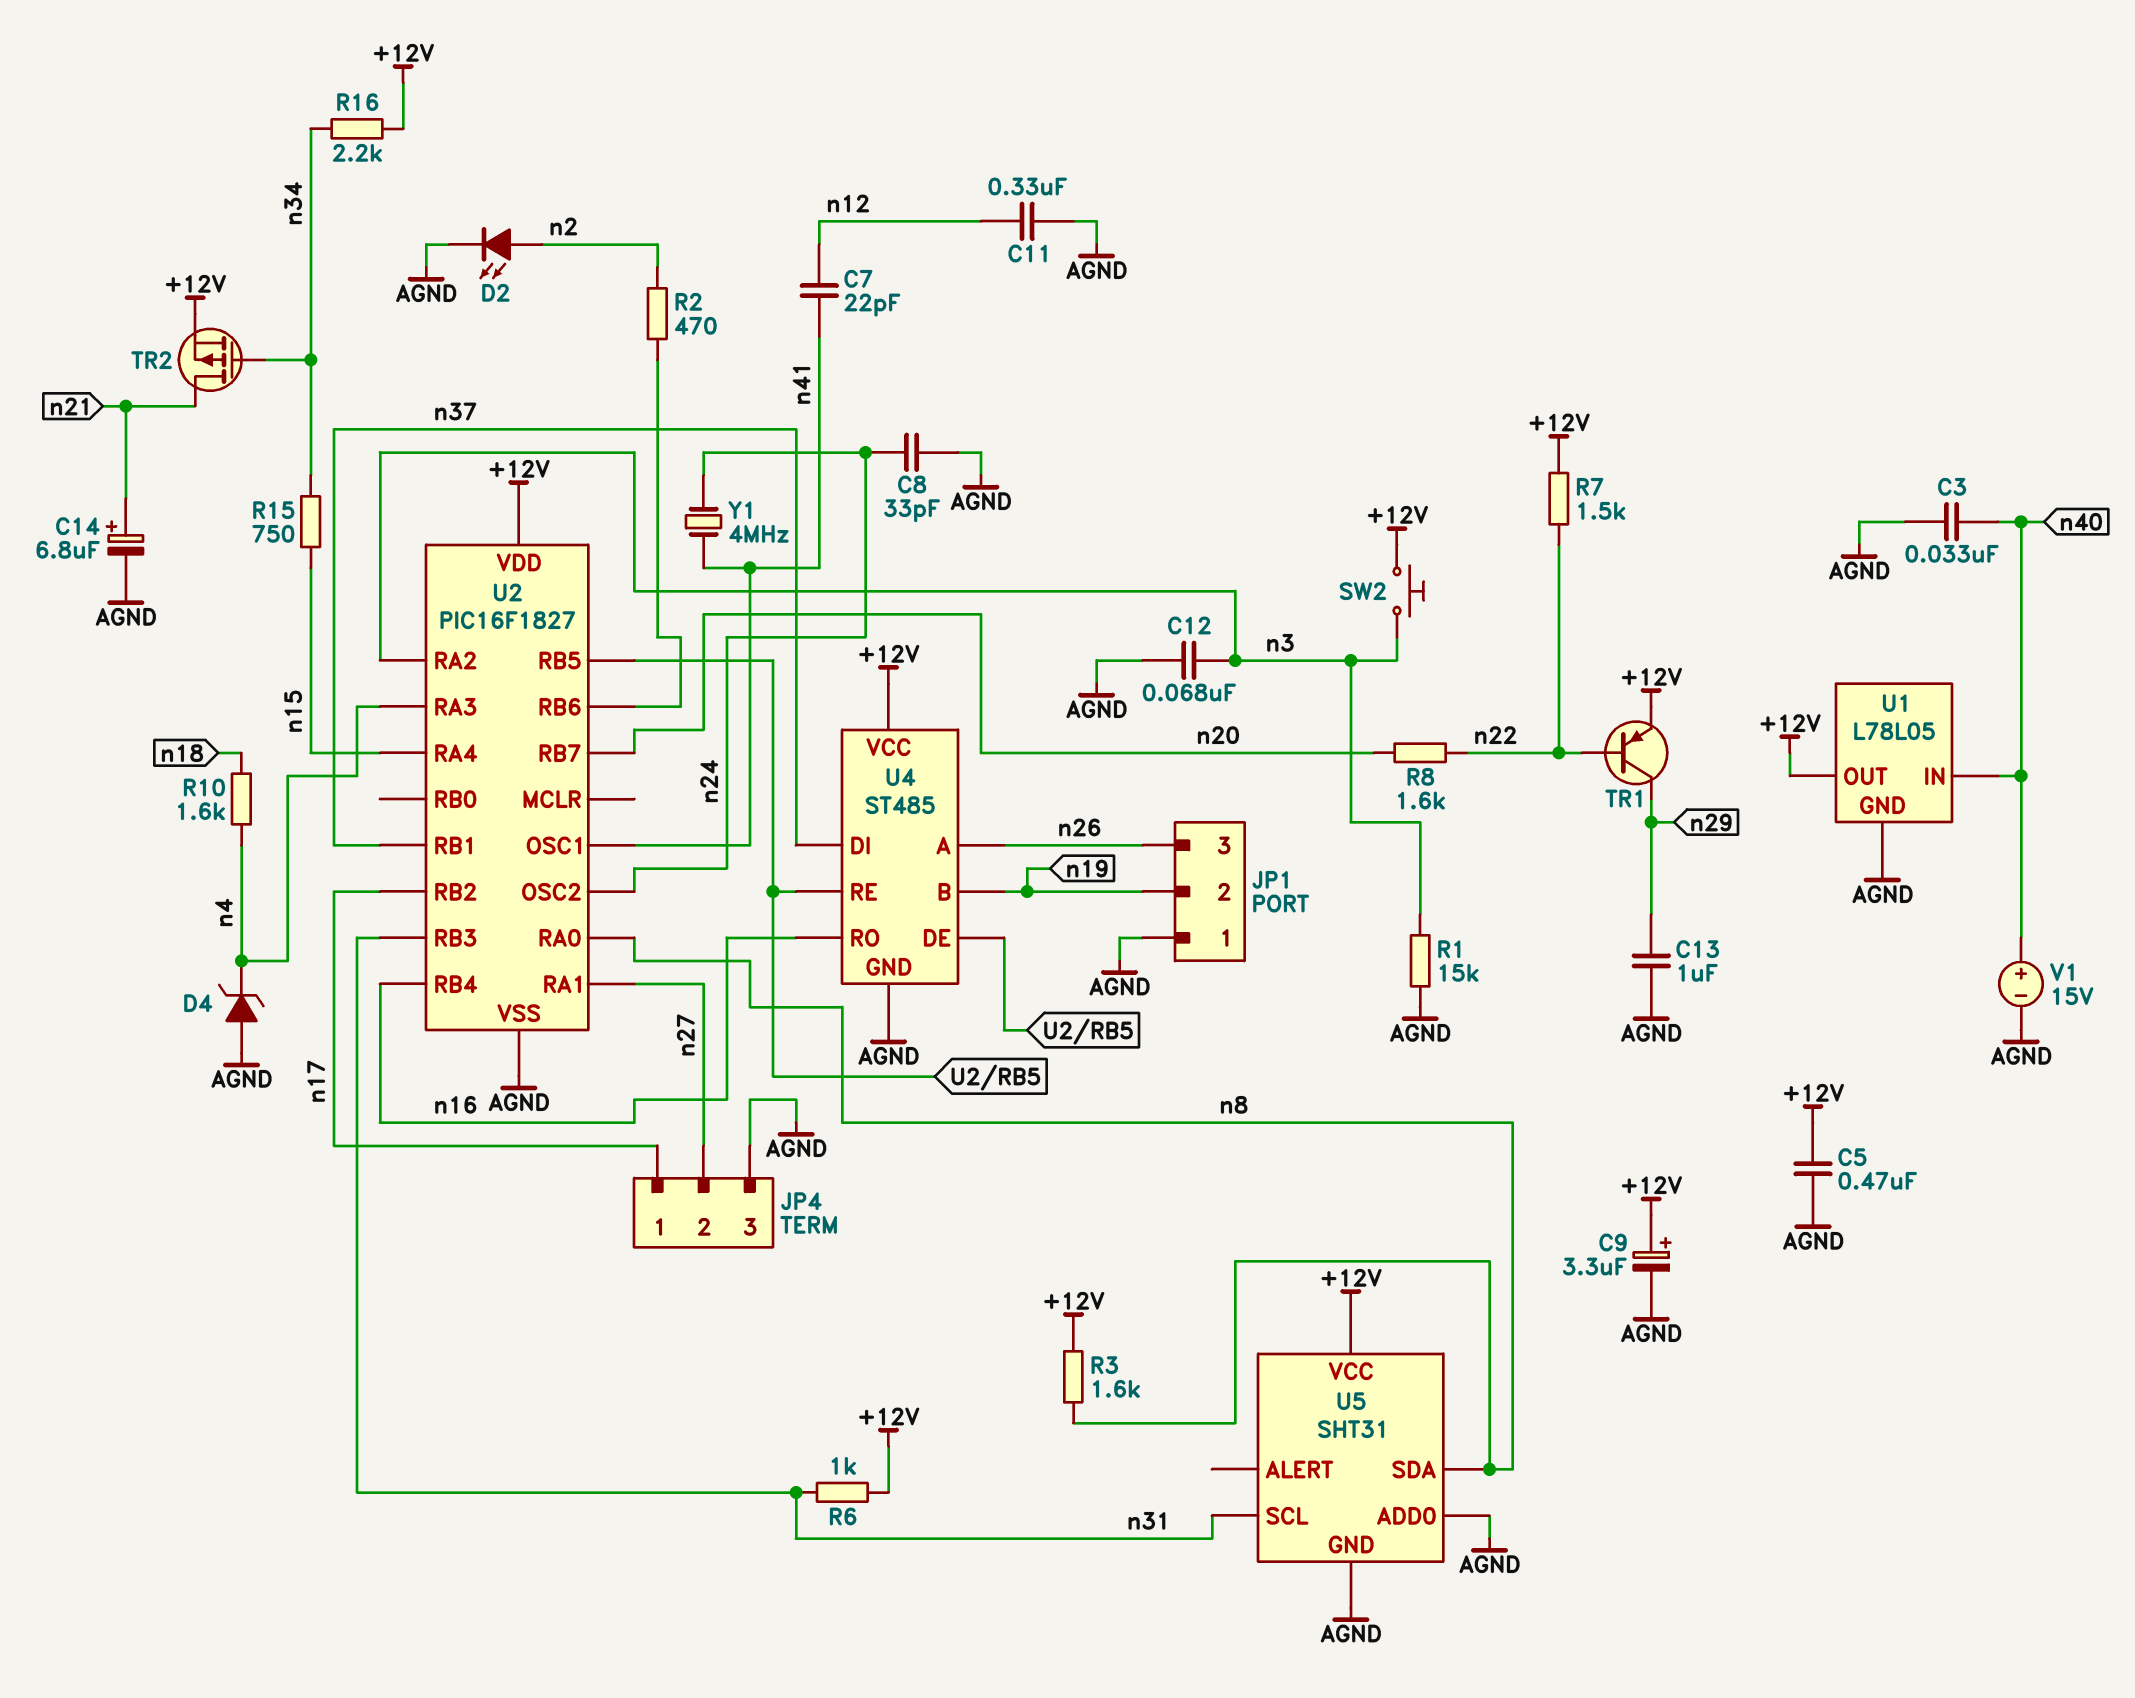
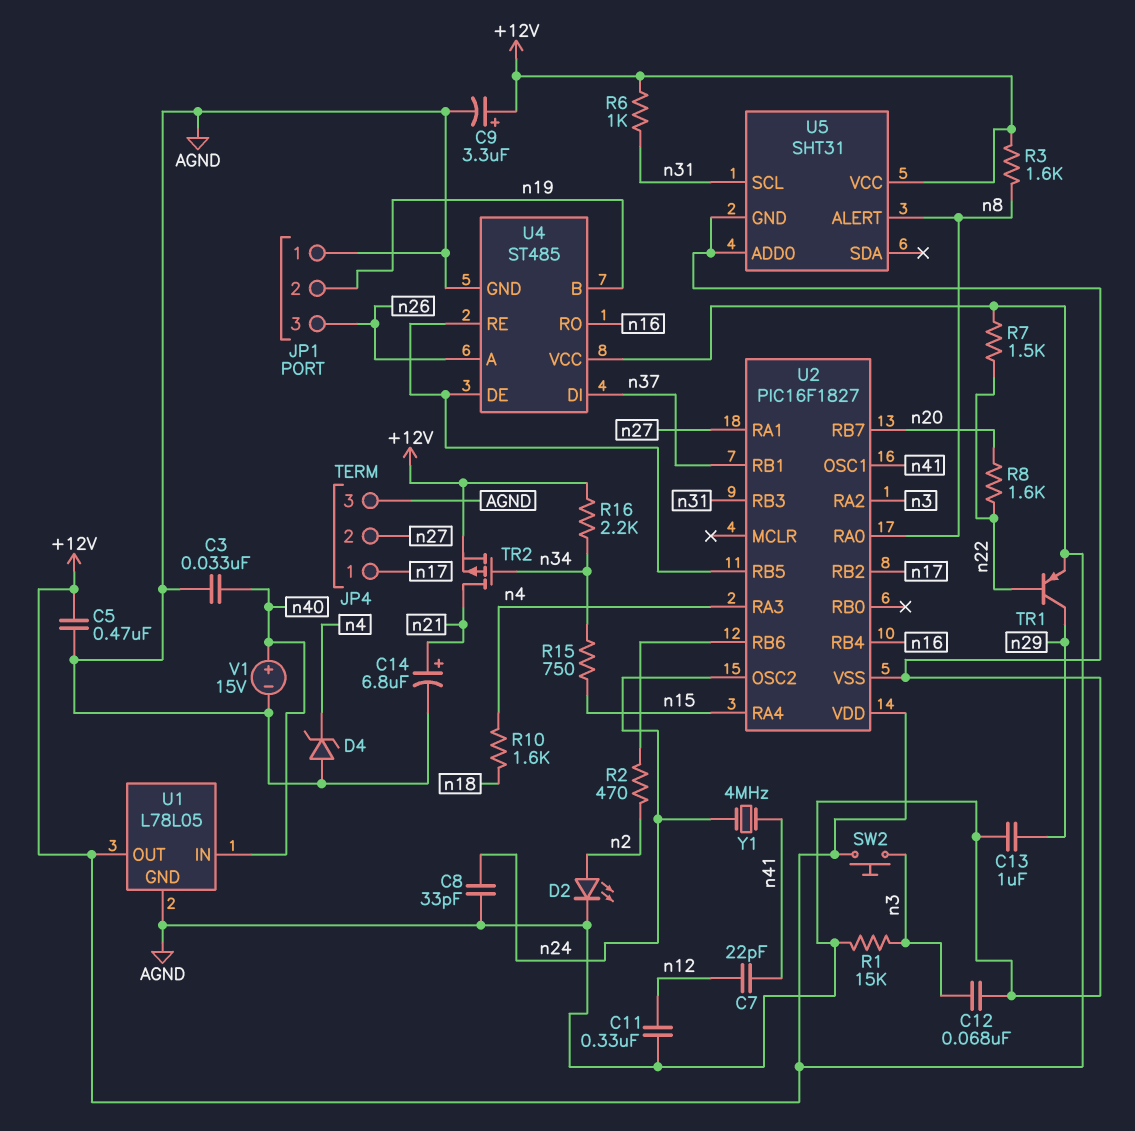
U5 pin ALERT: none -> n8
U5 pin SDA: n8 -> none

